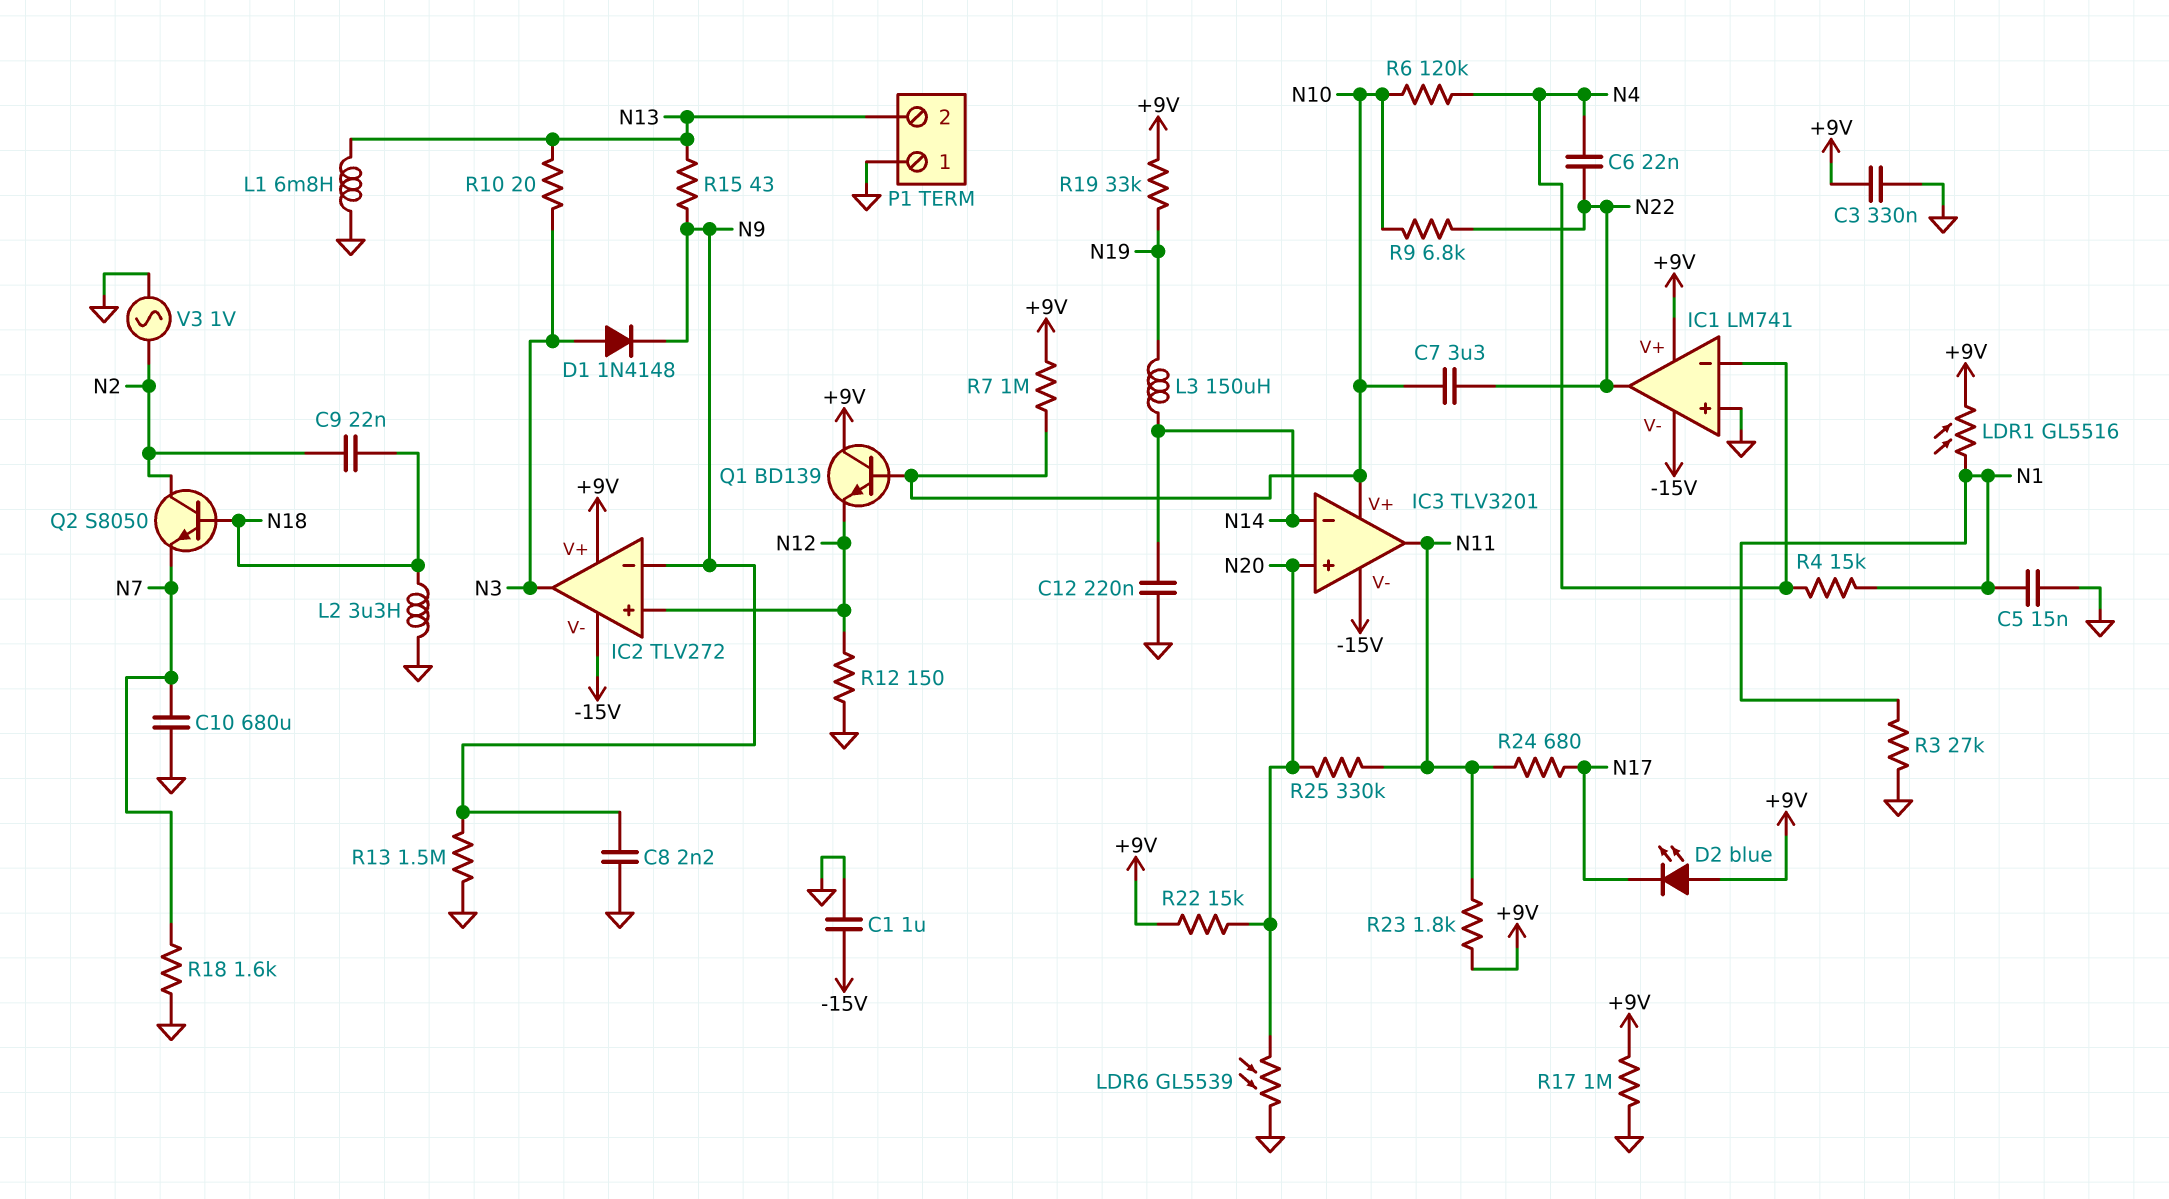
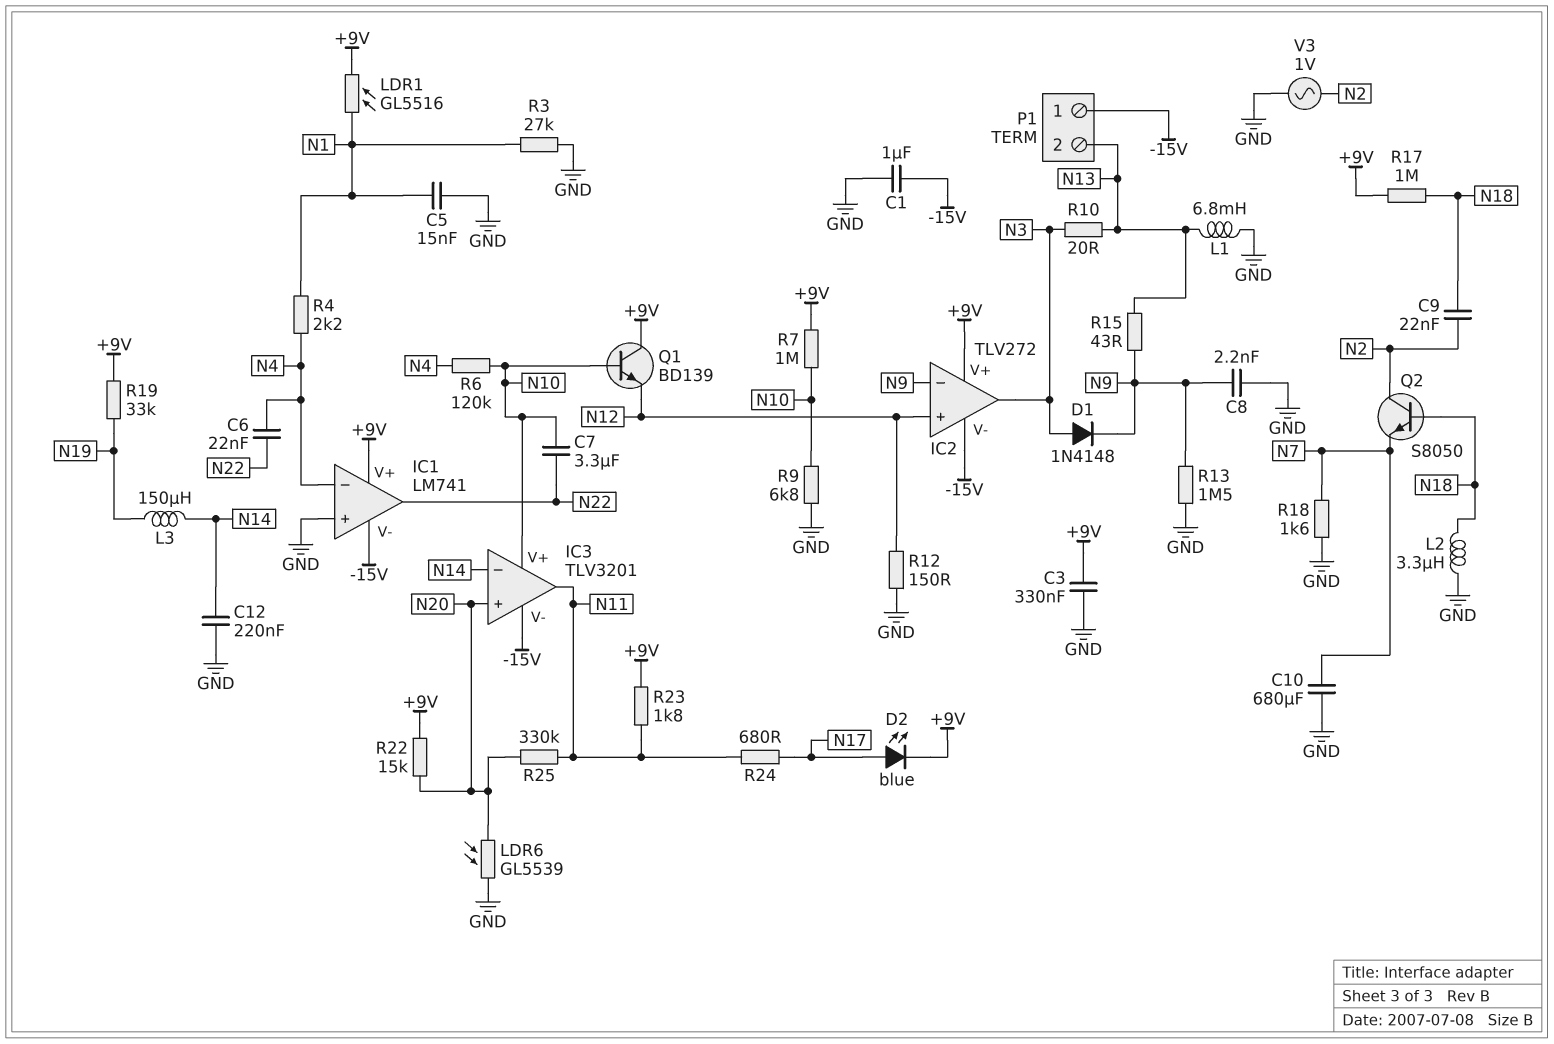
D2: LED blue (A +9V, K N17) -> LED blue (A N17, K +9V)
P1 pin 1: GND -> -15V
R4: 15k (N1, N4) -> 2.2k (N1, N4)
R9: 6.8k (N10, N22) -> 6.8k (GND, N10)
R17: 1M (+9V, GND) -> 1M (+9V, N18)

